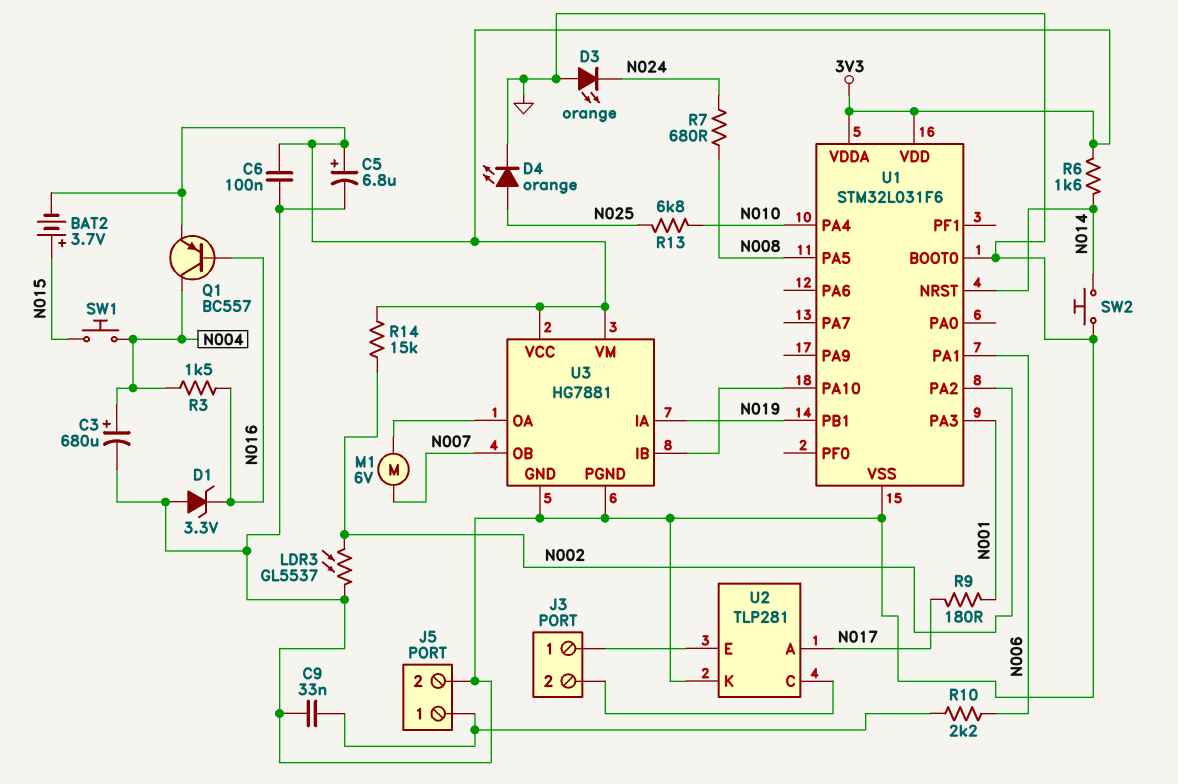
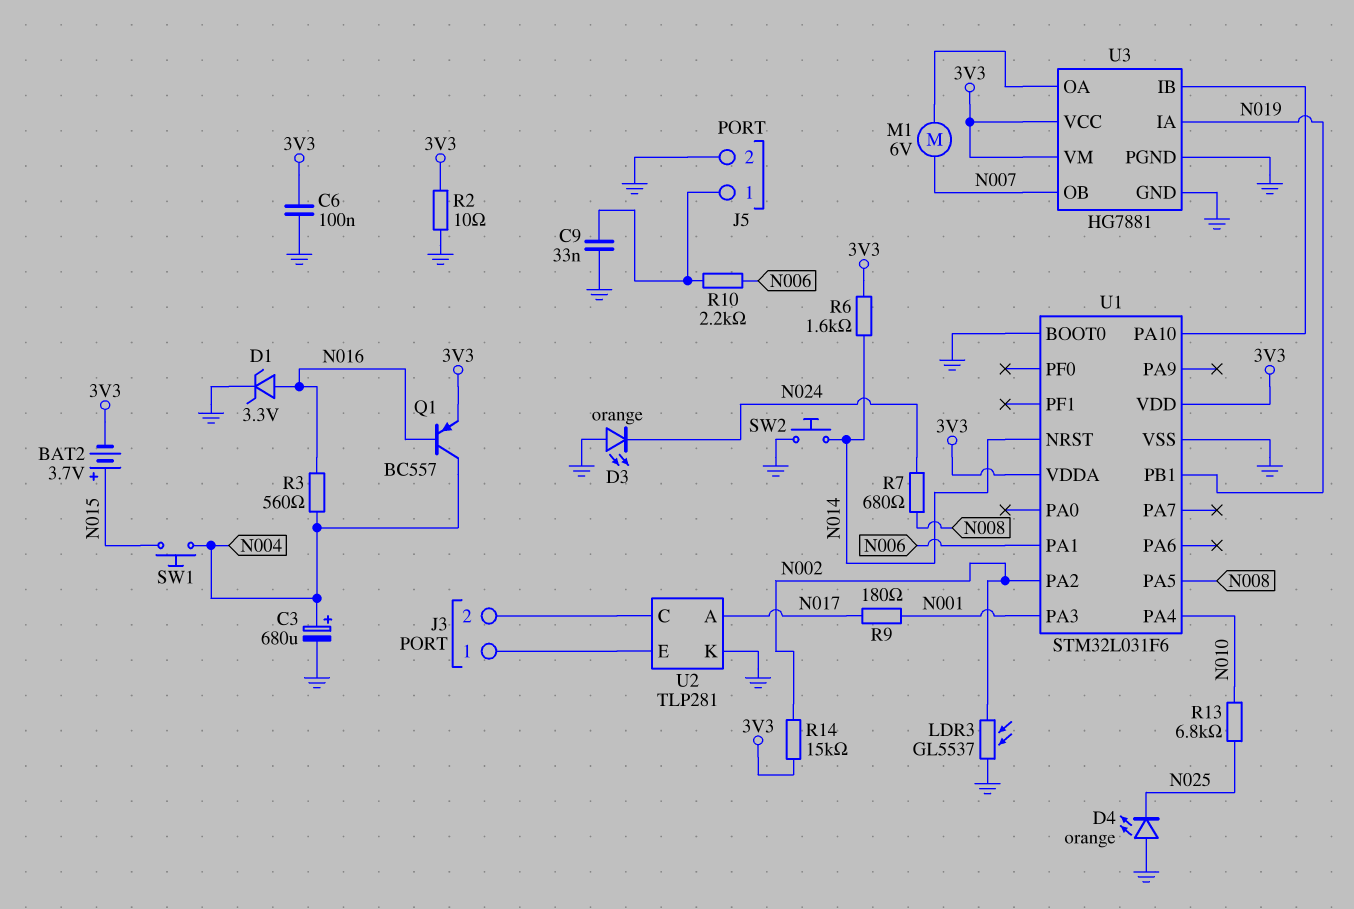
C5: 6.8uF (plus 3V3, minus GND) -> none
D1: zener 3.3V (A GND, K N016) -> zener 3.3V (A N016, K GND)
D4: LED orange (A N025, K GND) -> LED orange (A GND, K N025)
R2: none -> 10 (3V3, GND)
R3: 1.5k (N004, N016) -> 560 (N004, N016)

